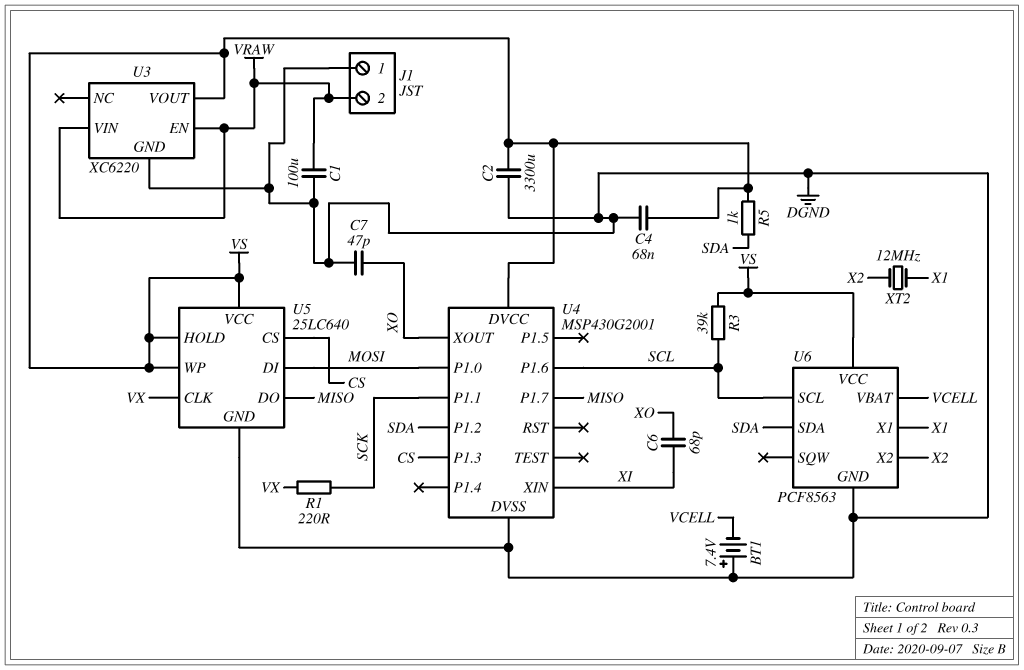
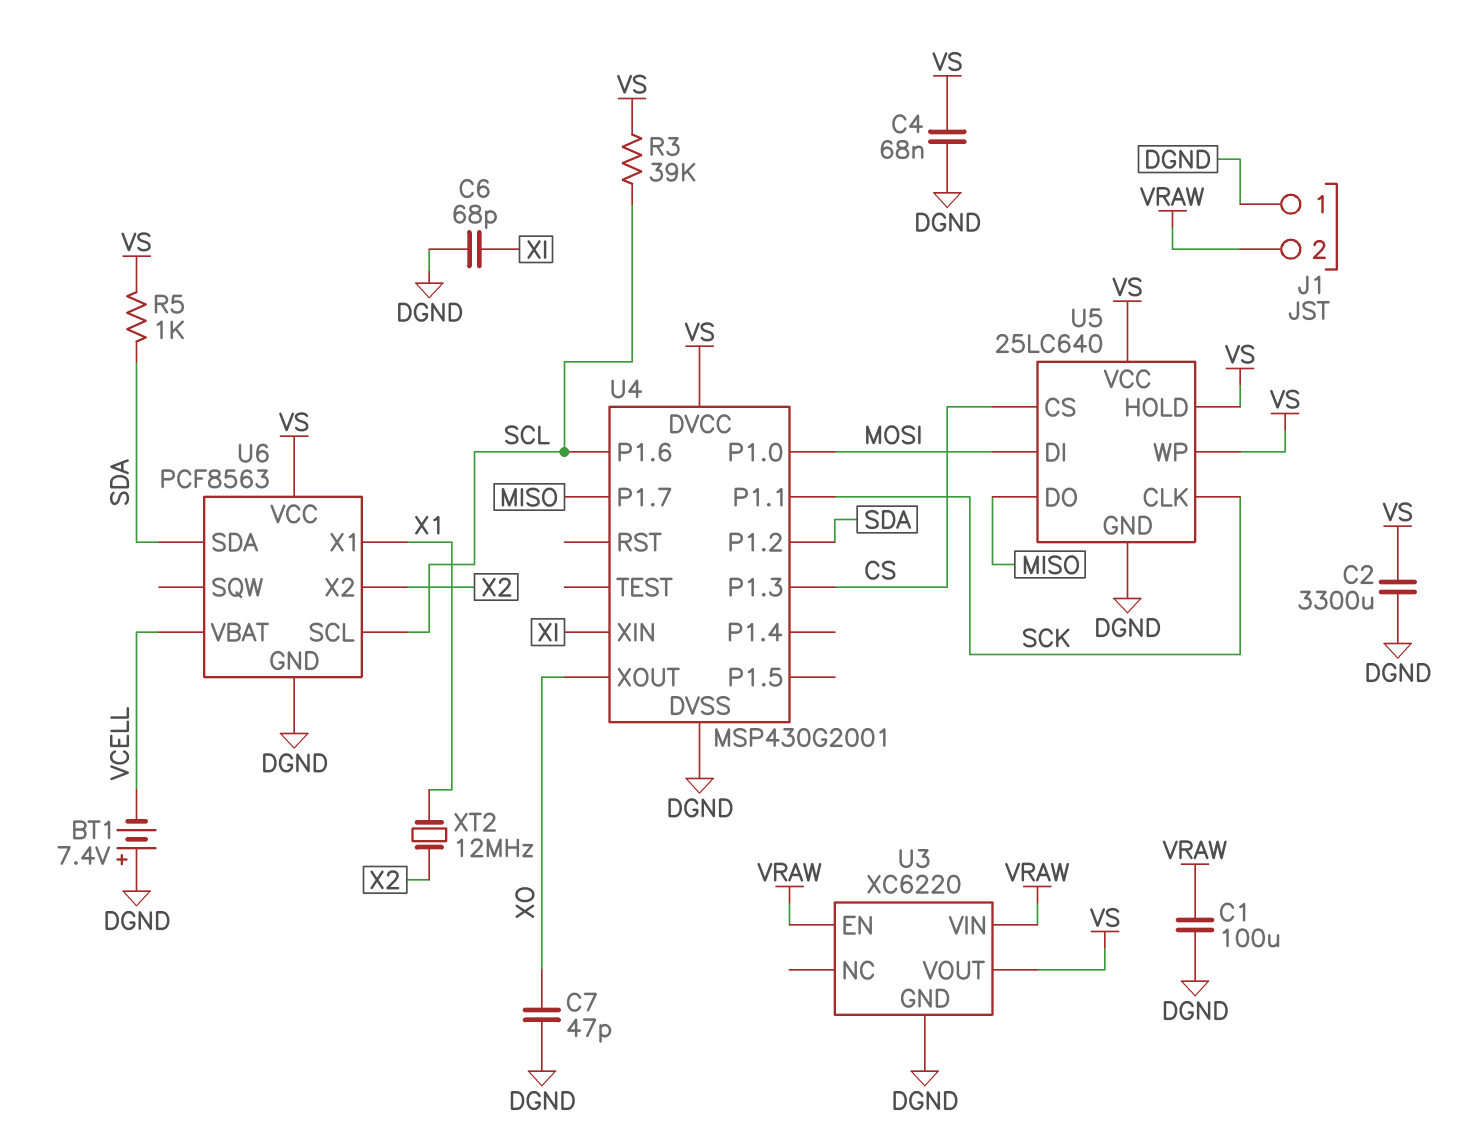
C6: 68pF (XI, XO) -> 68pF (DGND, XI)
R1: 220 (SCK, VX) -> none
U5 pin CLK: VX -> SCK

